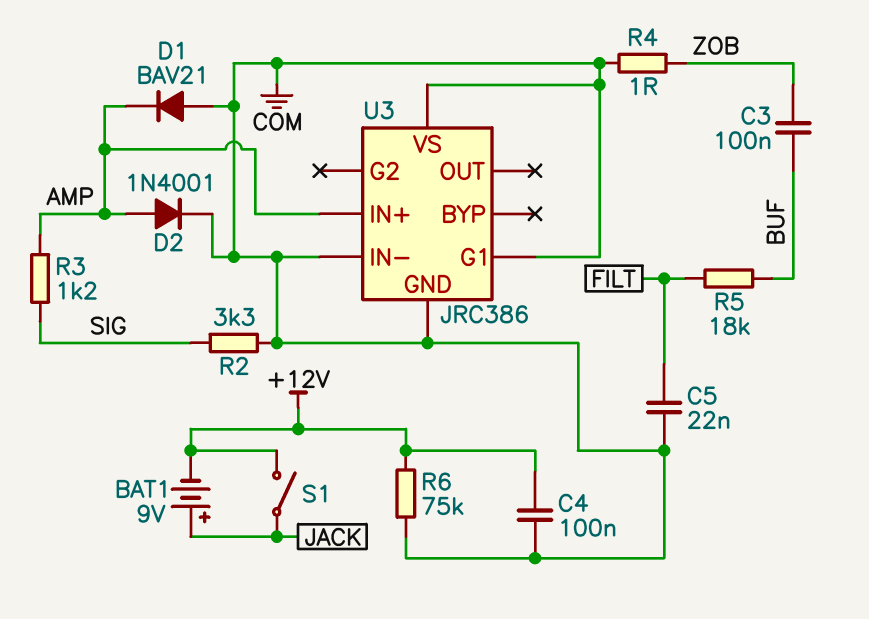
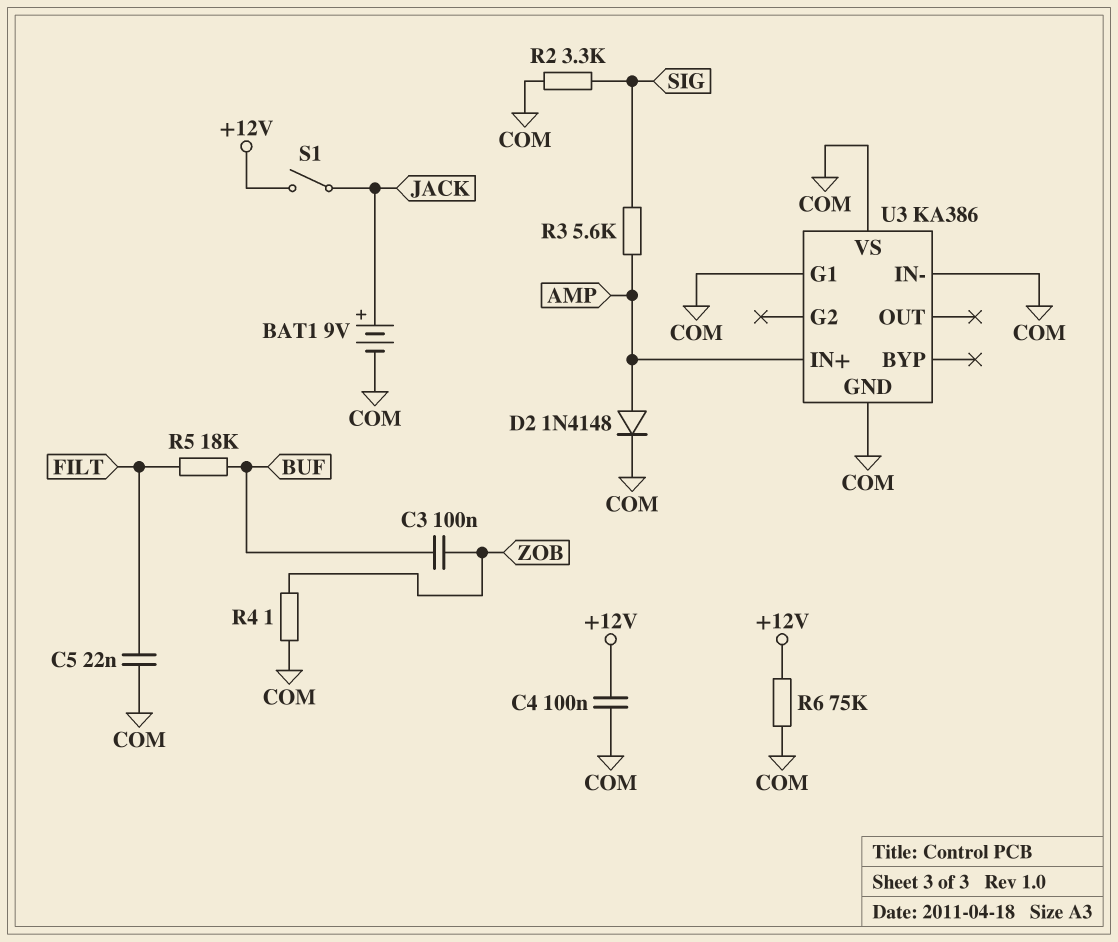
BAT1: 9V (plus JACK, minus +12V) -> 9V (plus JACK, minus COM)
D1: diode BAV21 (A COM, K AMP) -> none
D2: diode 1N4001 (A AMP, K COM) -> diode 1N4148 (A AMP, K COM)
R3: 1.2k (AMP, SIG) -> 5.6k (AMP, SIG)
U3: JRC386 -> KA386

